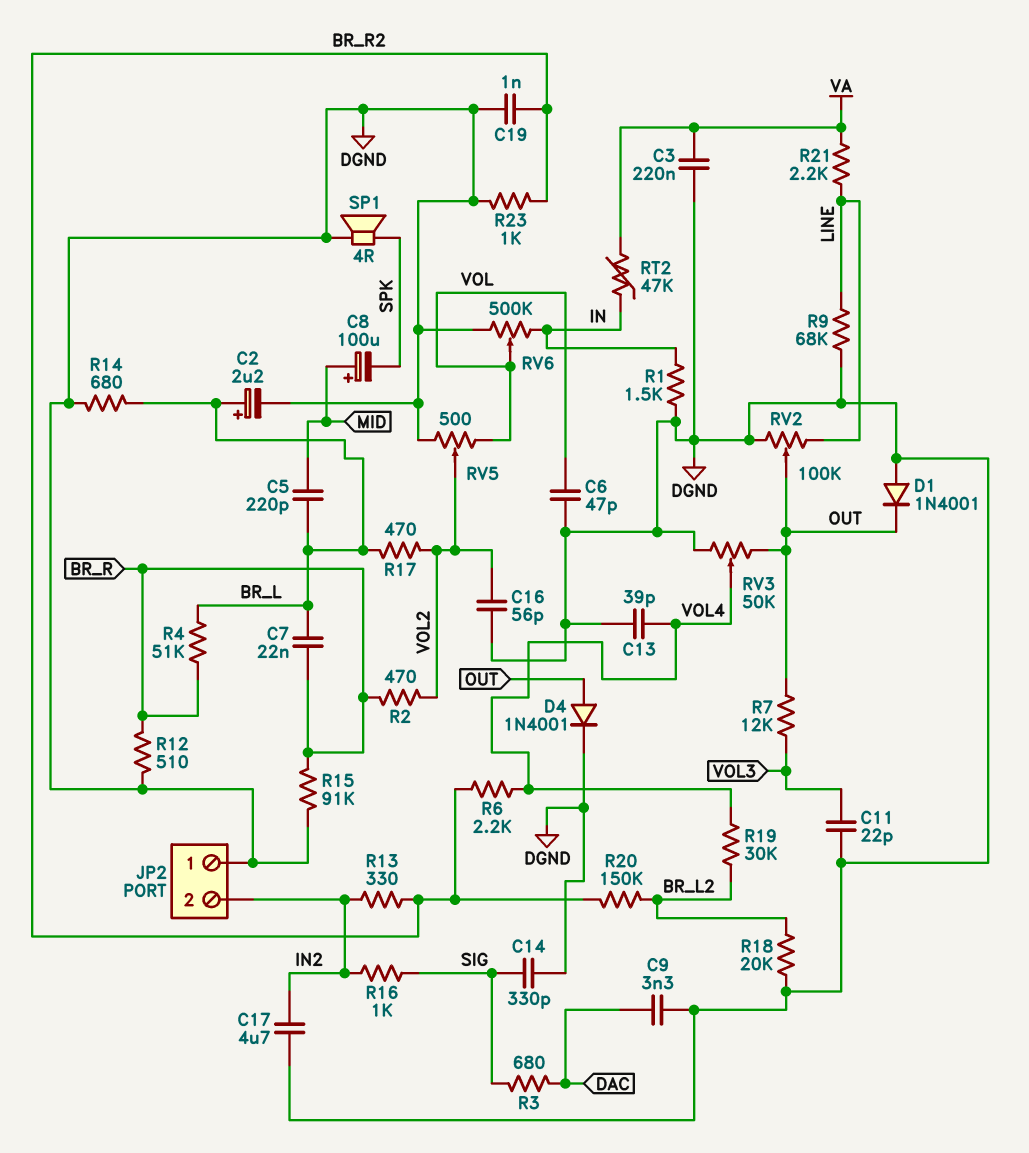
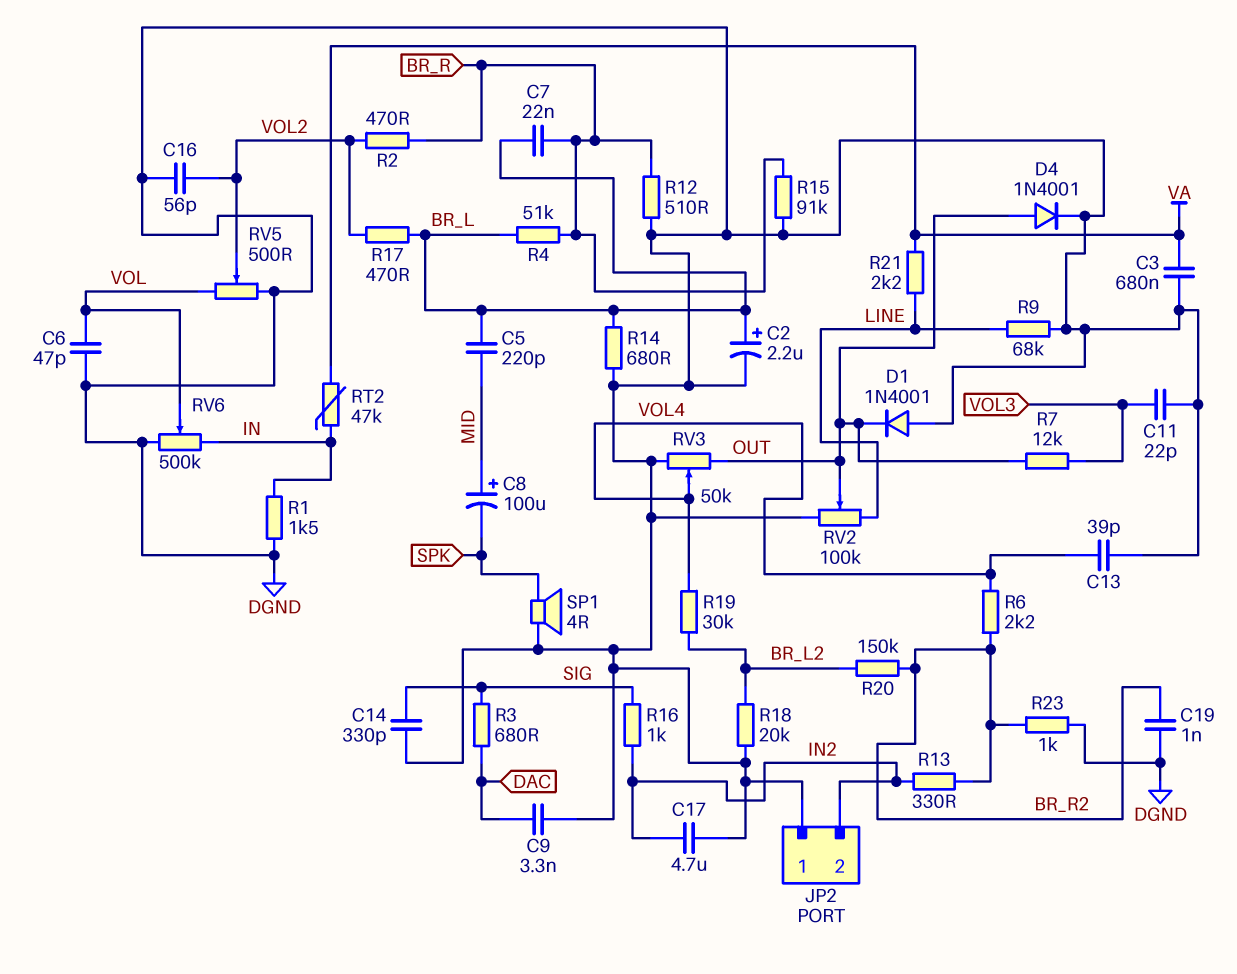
C3: 220nF (DGND, VA) -> 680nF (DGND, VA)

